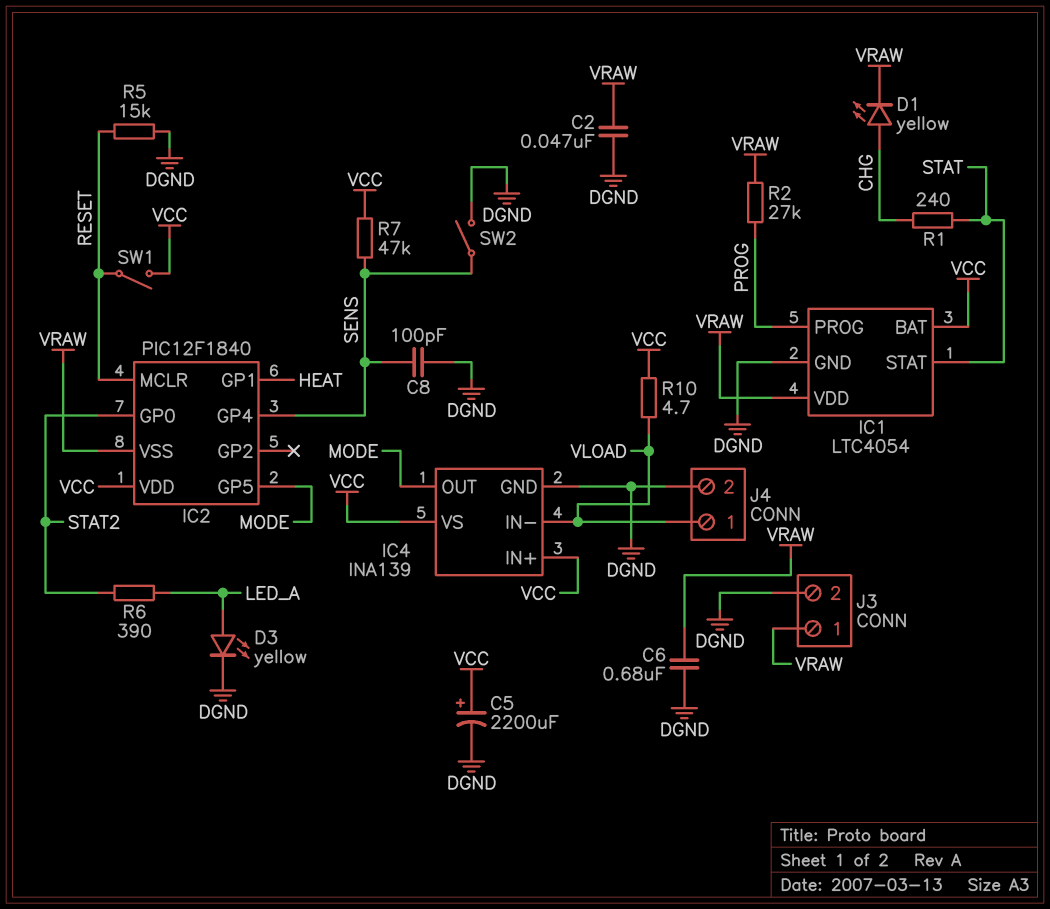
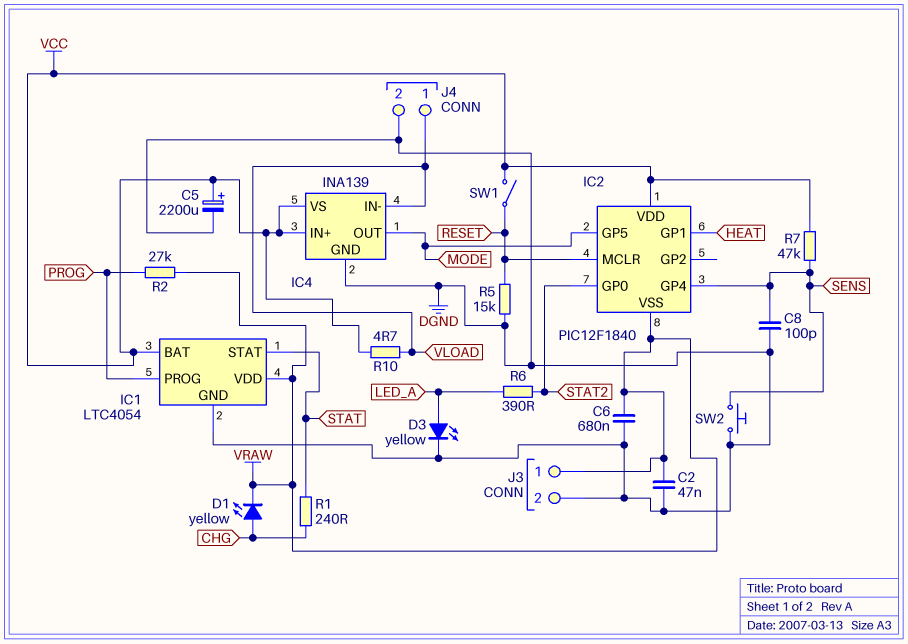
SW2: switch (DGND, SENS) -> button (DGND, SENS)

